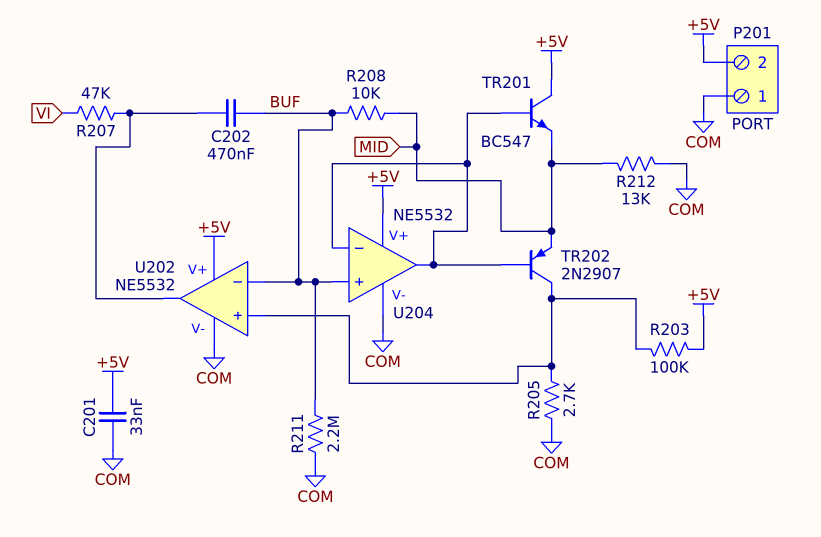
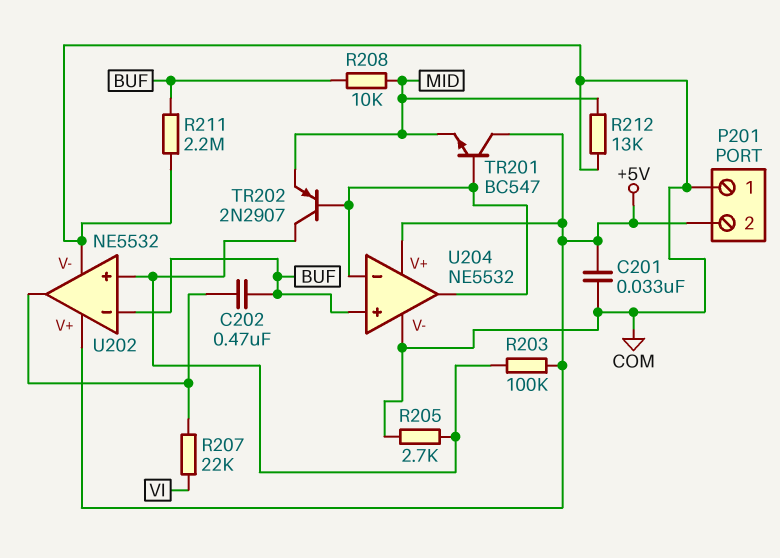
R207: 47k (U202/out, VI) -> 22k (U202/out, VI)

